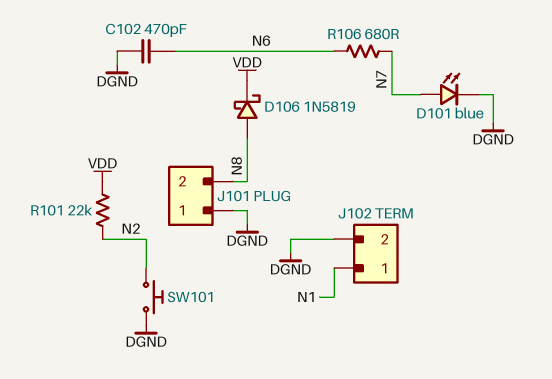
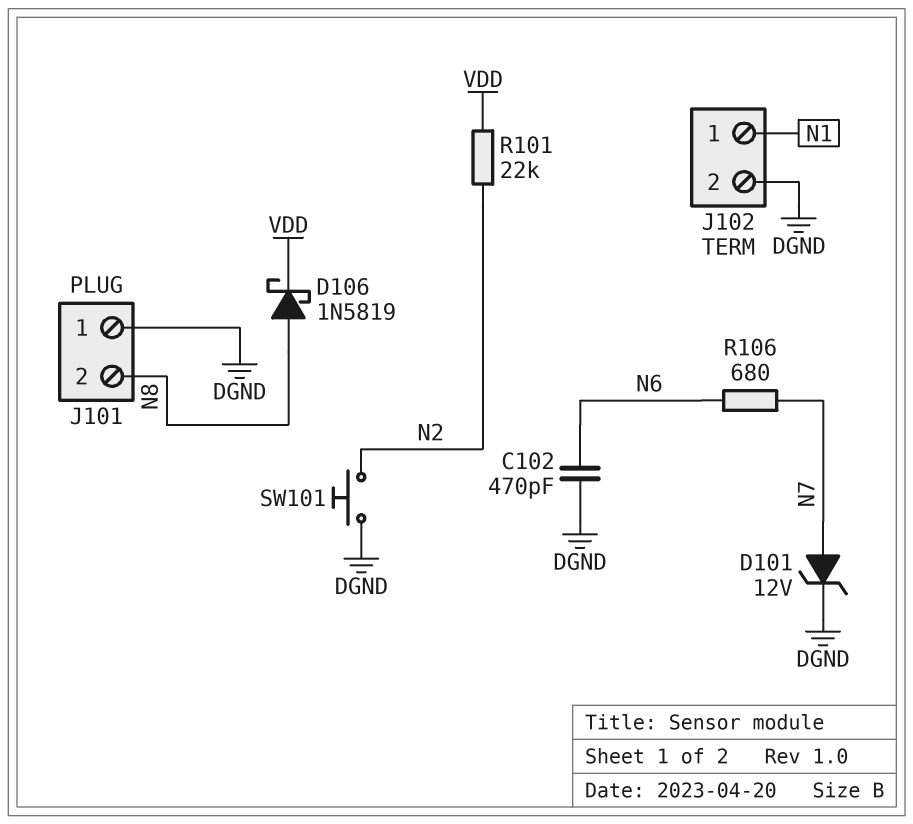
D101: LED blue (A N7, K DGND) -> zener 12V (A N7, K DGND)

